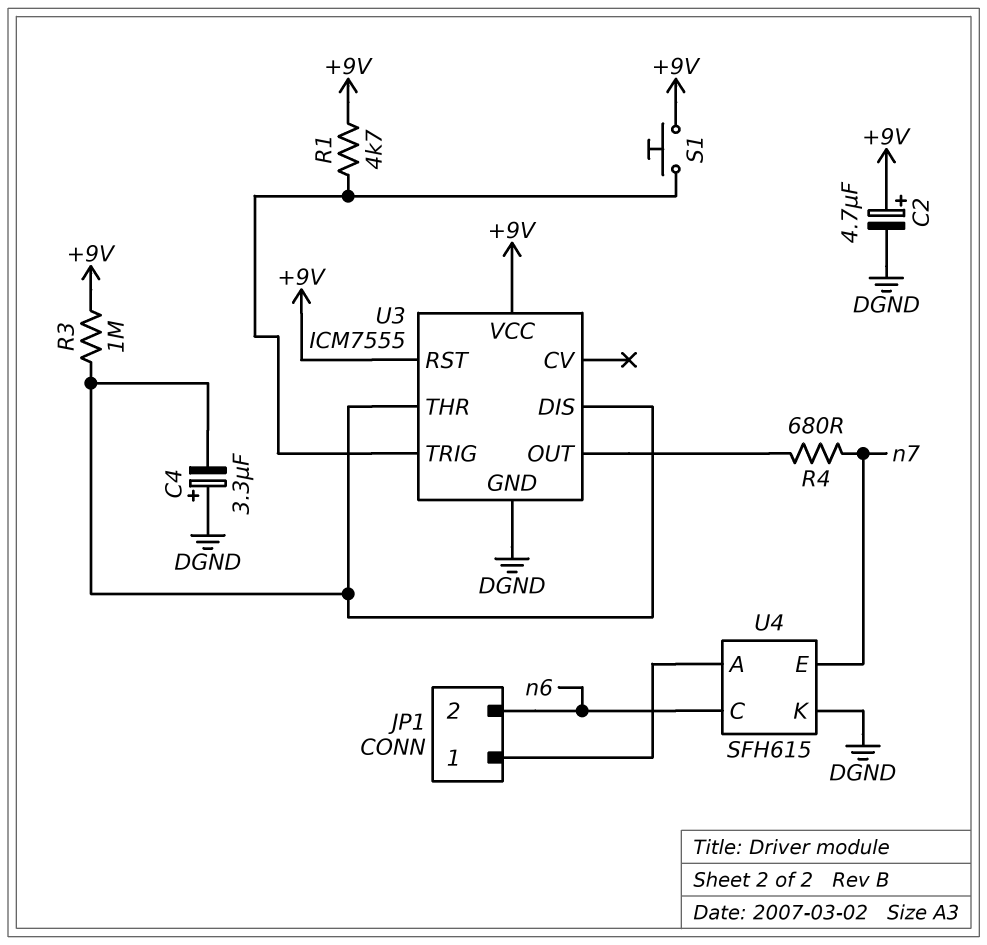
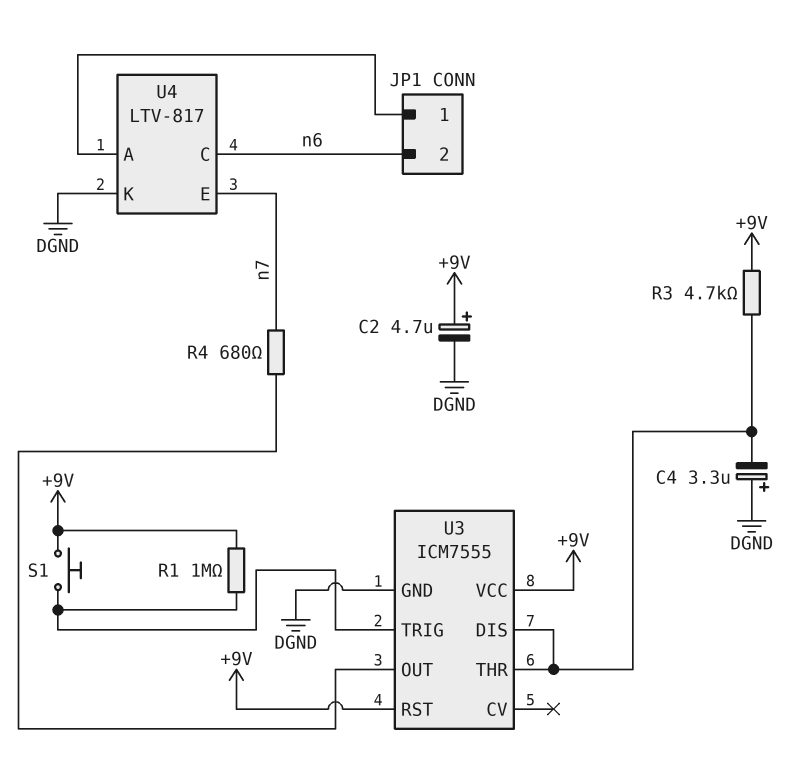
R1: 4.7k (+9V, U3/TRIG) -> 1M (+9V, U3/TRIG)
R3: 1M (+9V, U3/DIS) -> 4.7k (+9V, U3/DIS)
U4: SFH615 -> LTV-817

